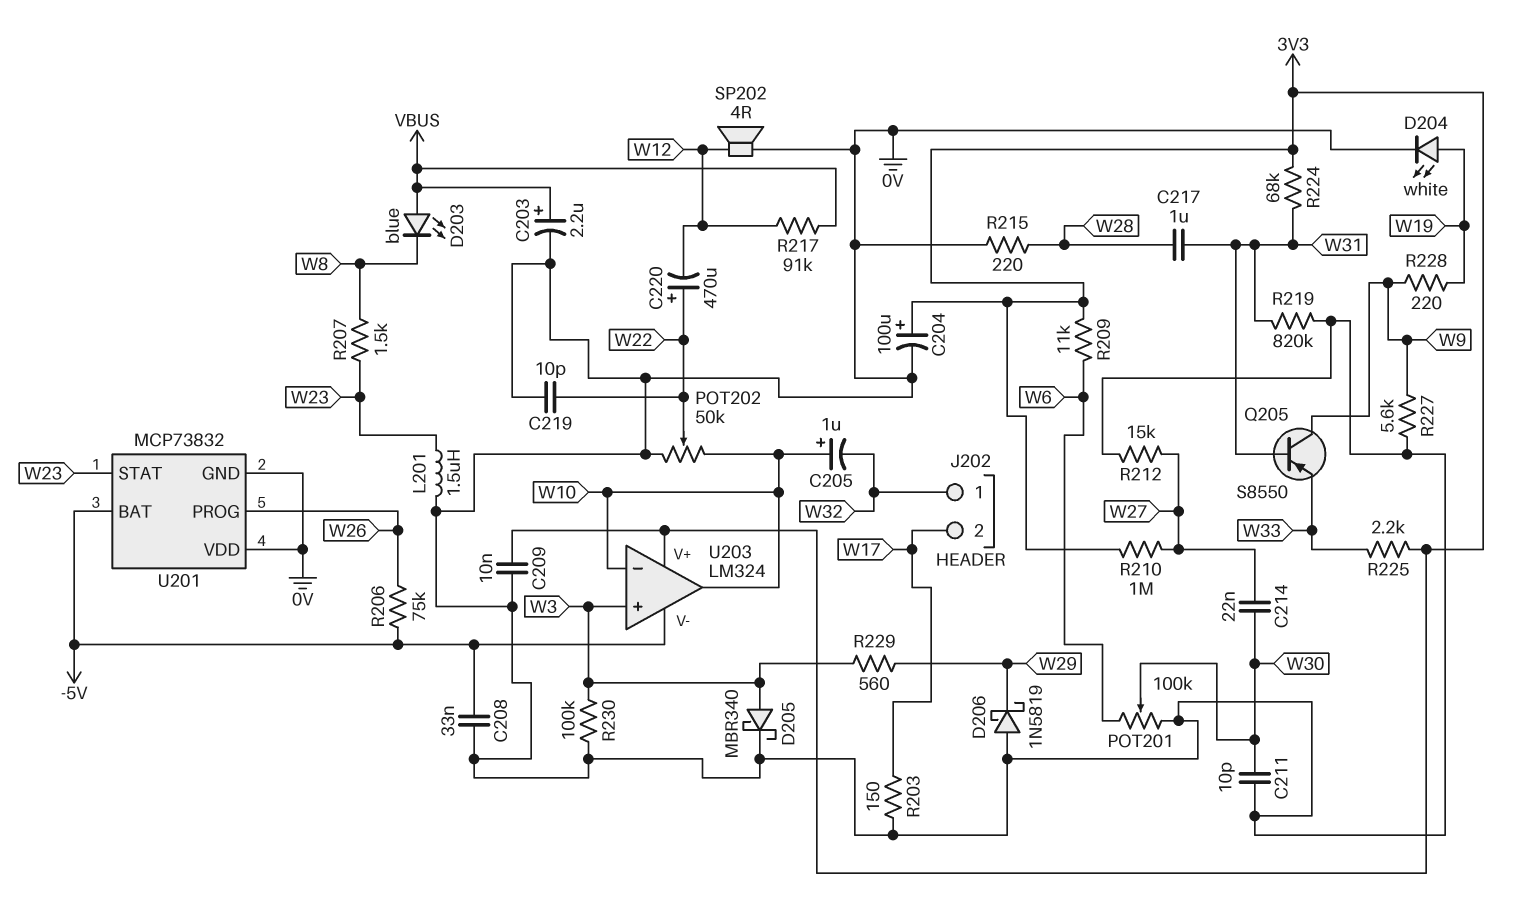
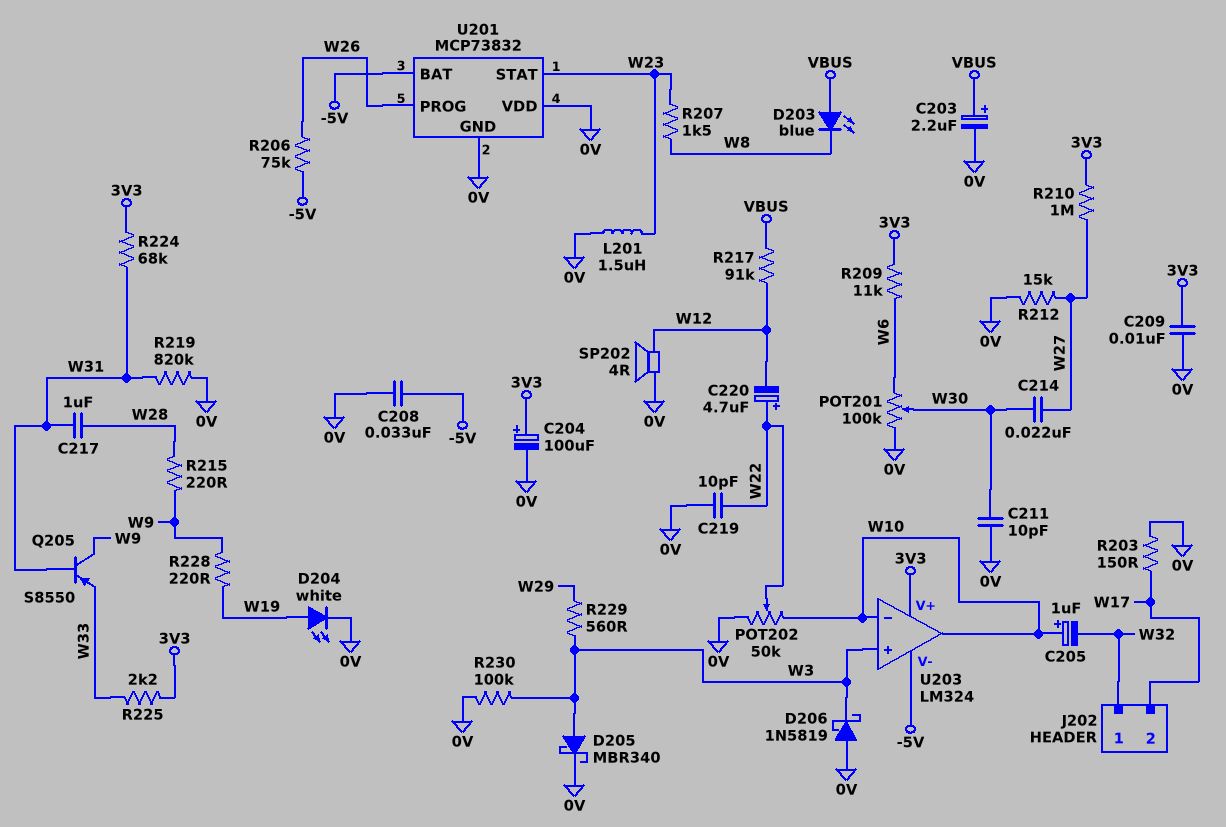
C220: 470uF (plus W22, minus W12) -> 4.7uF (plus W22, minus W12)
D206: schottky 1N5819 (A 0V, K W29) -> schottky 1N5819 (A 0V, K W3)
R215: 220 (0V, W28) -> 220 (W9, W28)
R227: 5.6k (0V, W9) -> none

